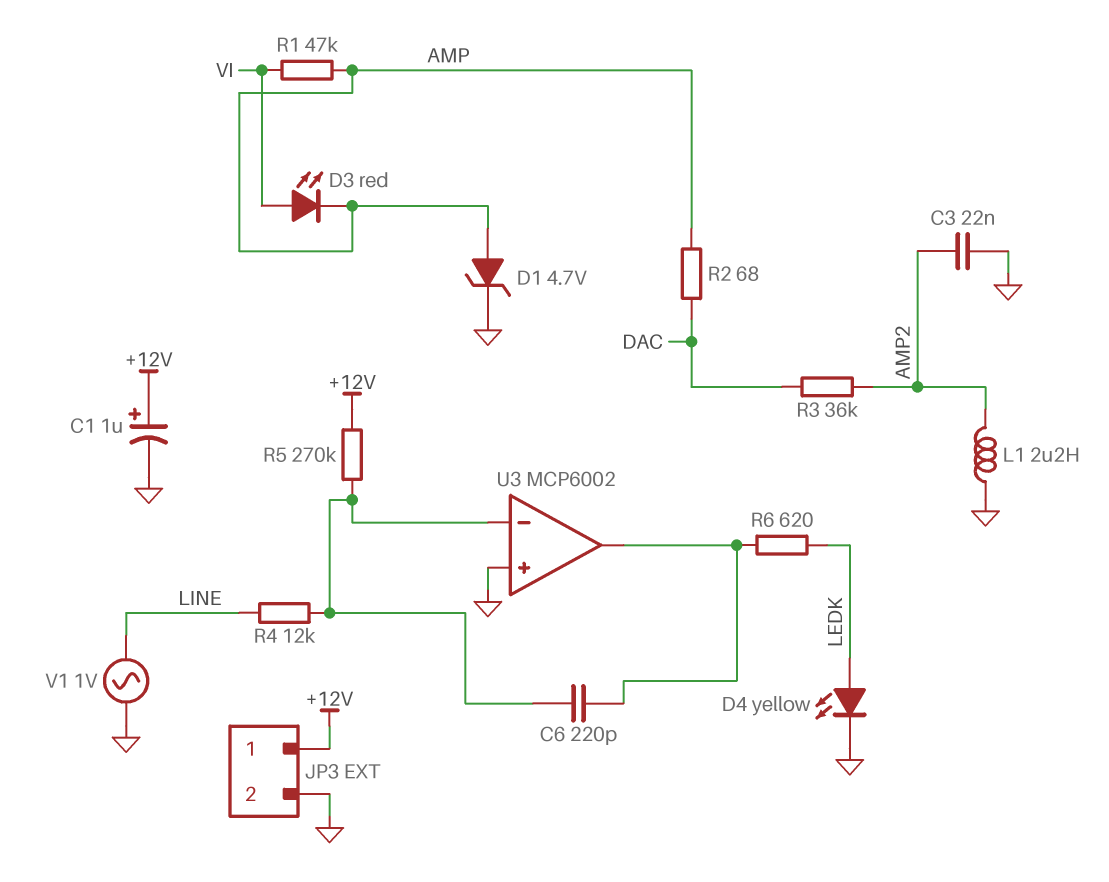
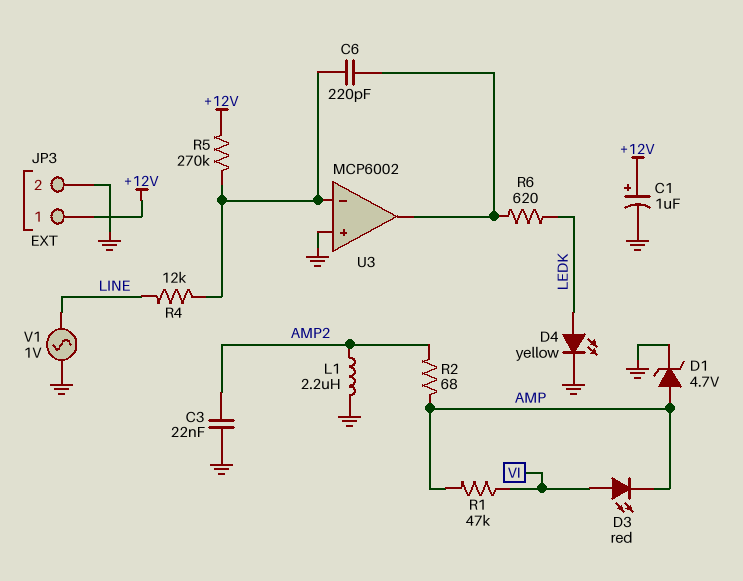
R2: 68 (AMP, DAC) -> 68 (AMP, AMP2)
R3: 36k (AMP2, DAC) -> none

